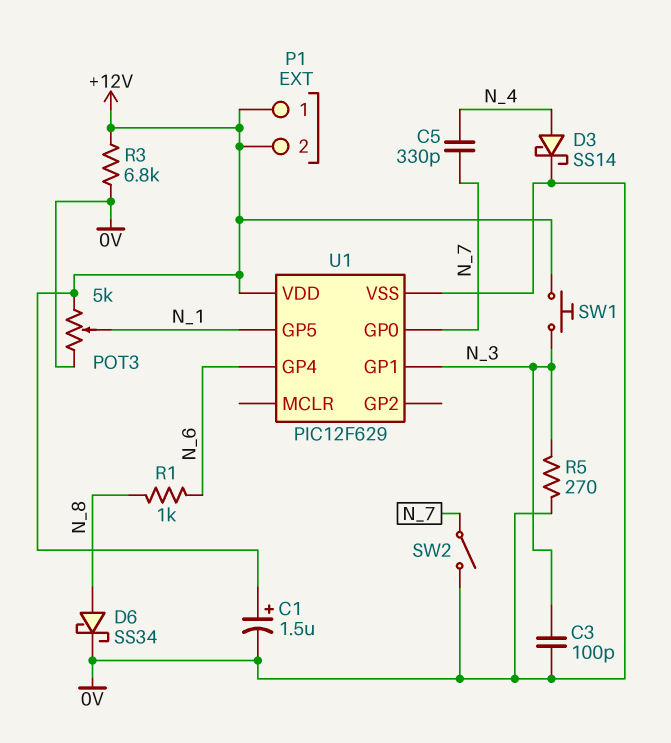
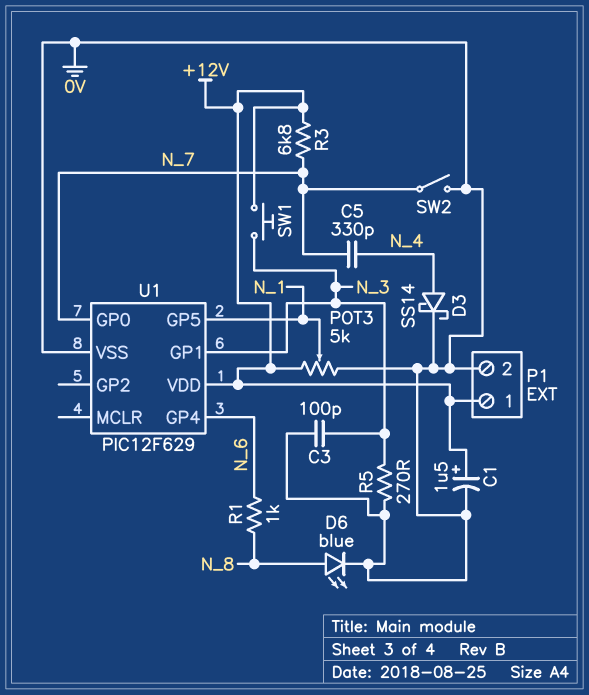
D6: schottky SS34 (A N_8, K 0V) -> LED blue (A N_8, K 0V)
P1 pin 2: +12V -> 0V
R3: 6.8k (+12V, 0V) -> 6.8k (+12V, N_7)

